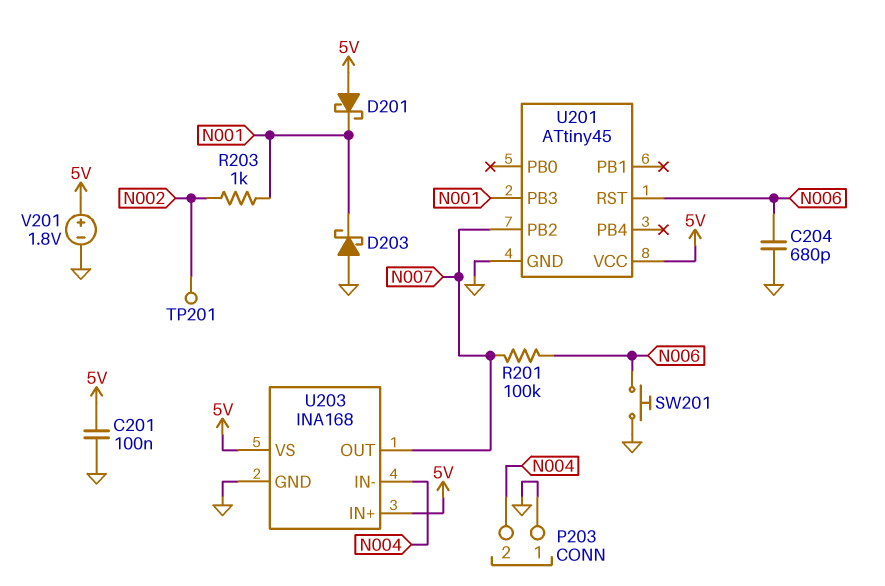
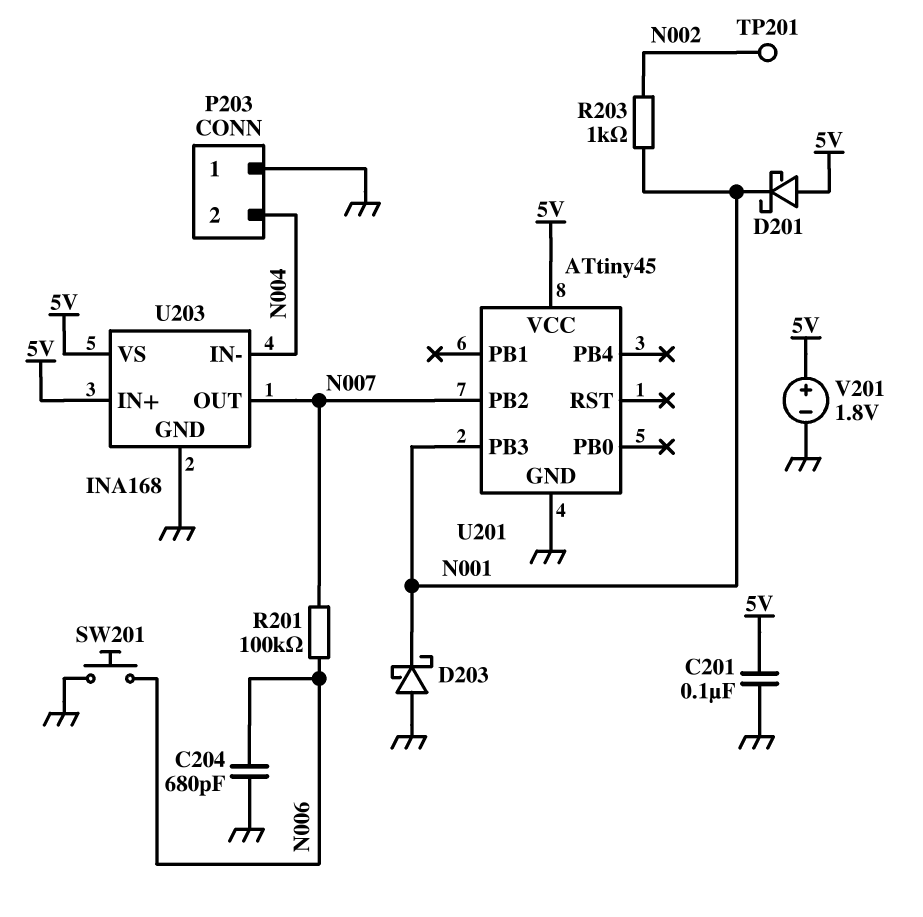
U201 pin RST: N006 -> none

